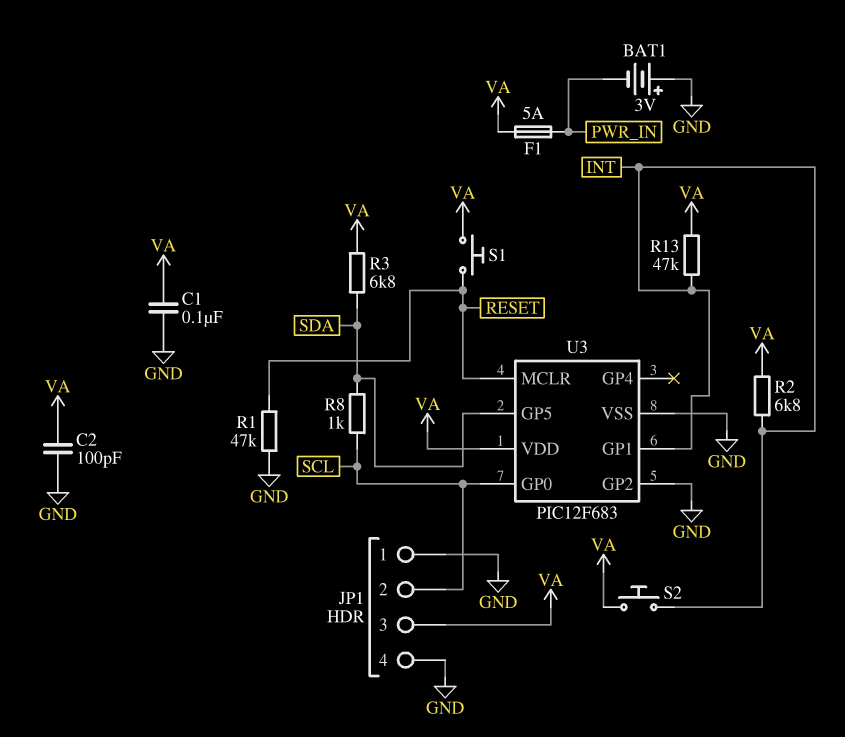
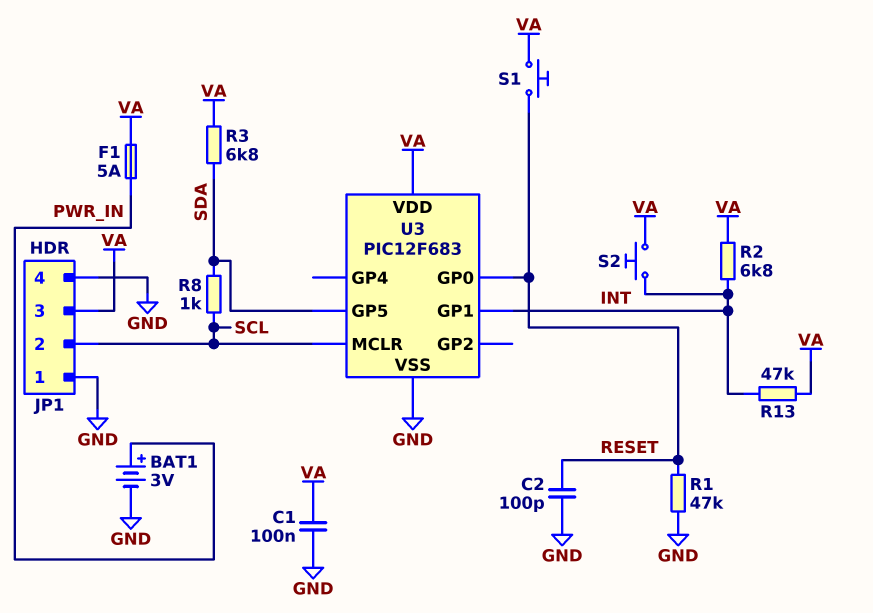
BAT1: 3V (plus GND, minus PWR_IN) -> 3V (plus PWR_IN, minus GND)
C2: 100pF (GND, VA) -> 100pF (GND, RESET)
U3 pin GP0: SCL -> RESET
U3 pin GP2: GND -> none
U3 pin MCLR: RESET -> SCL

